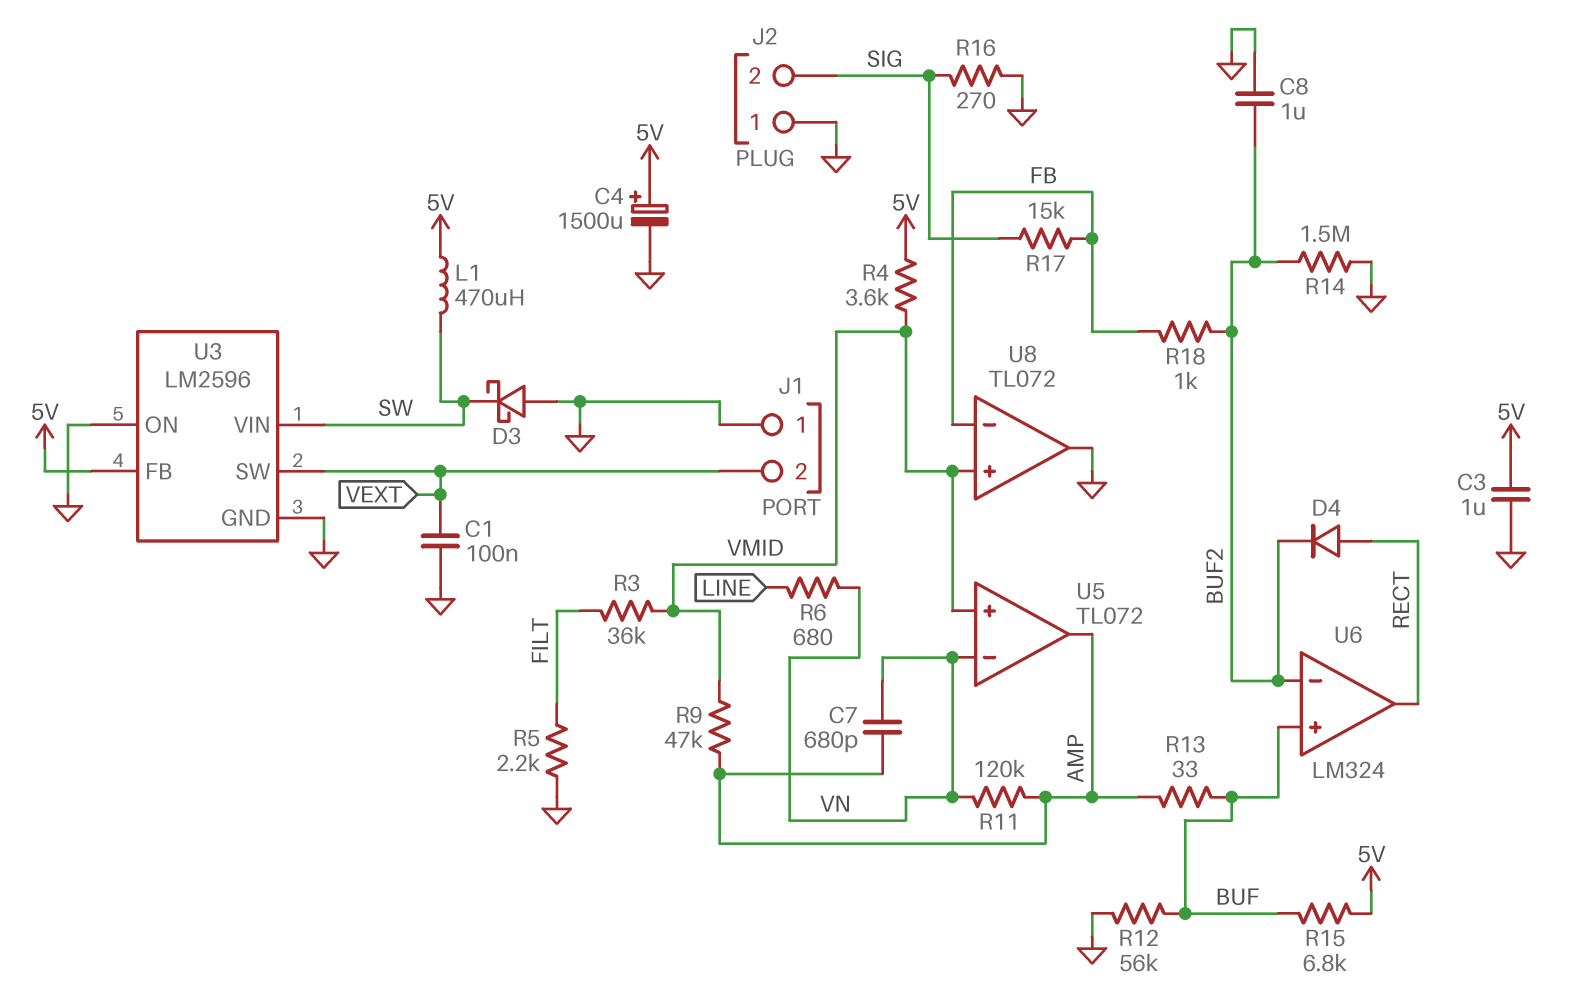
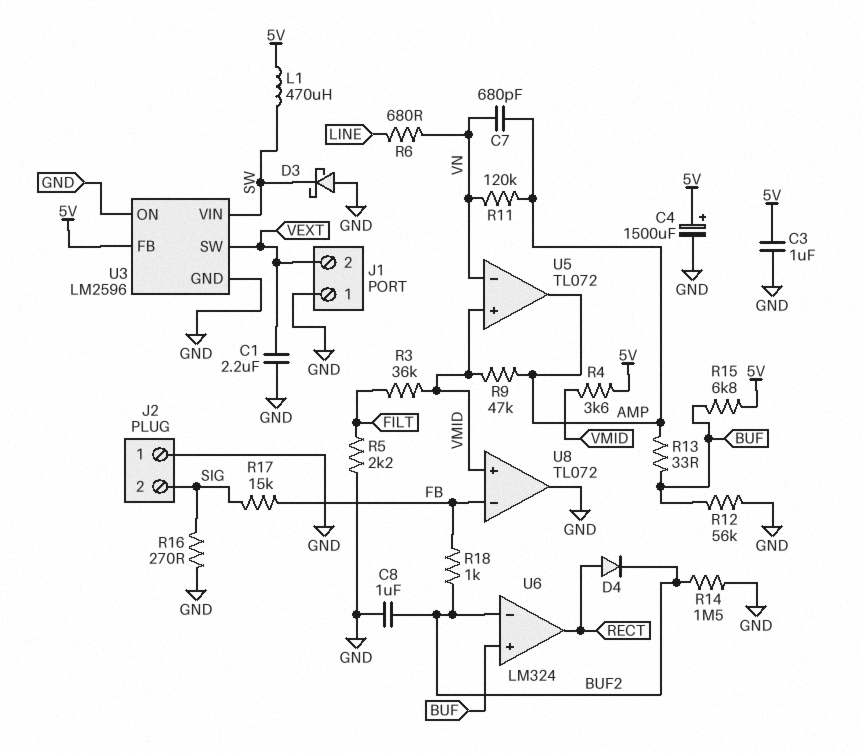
C1: 100nF (GND, VEXT) -> 2.2uF (GND, VEXT)

